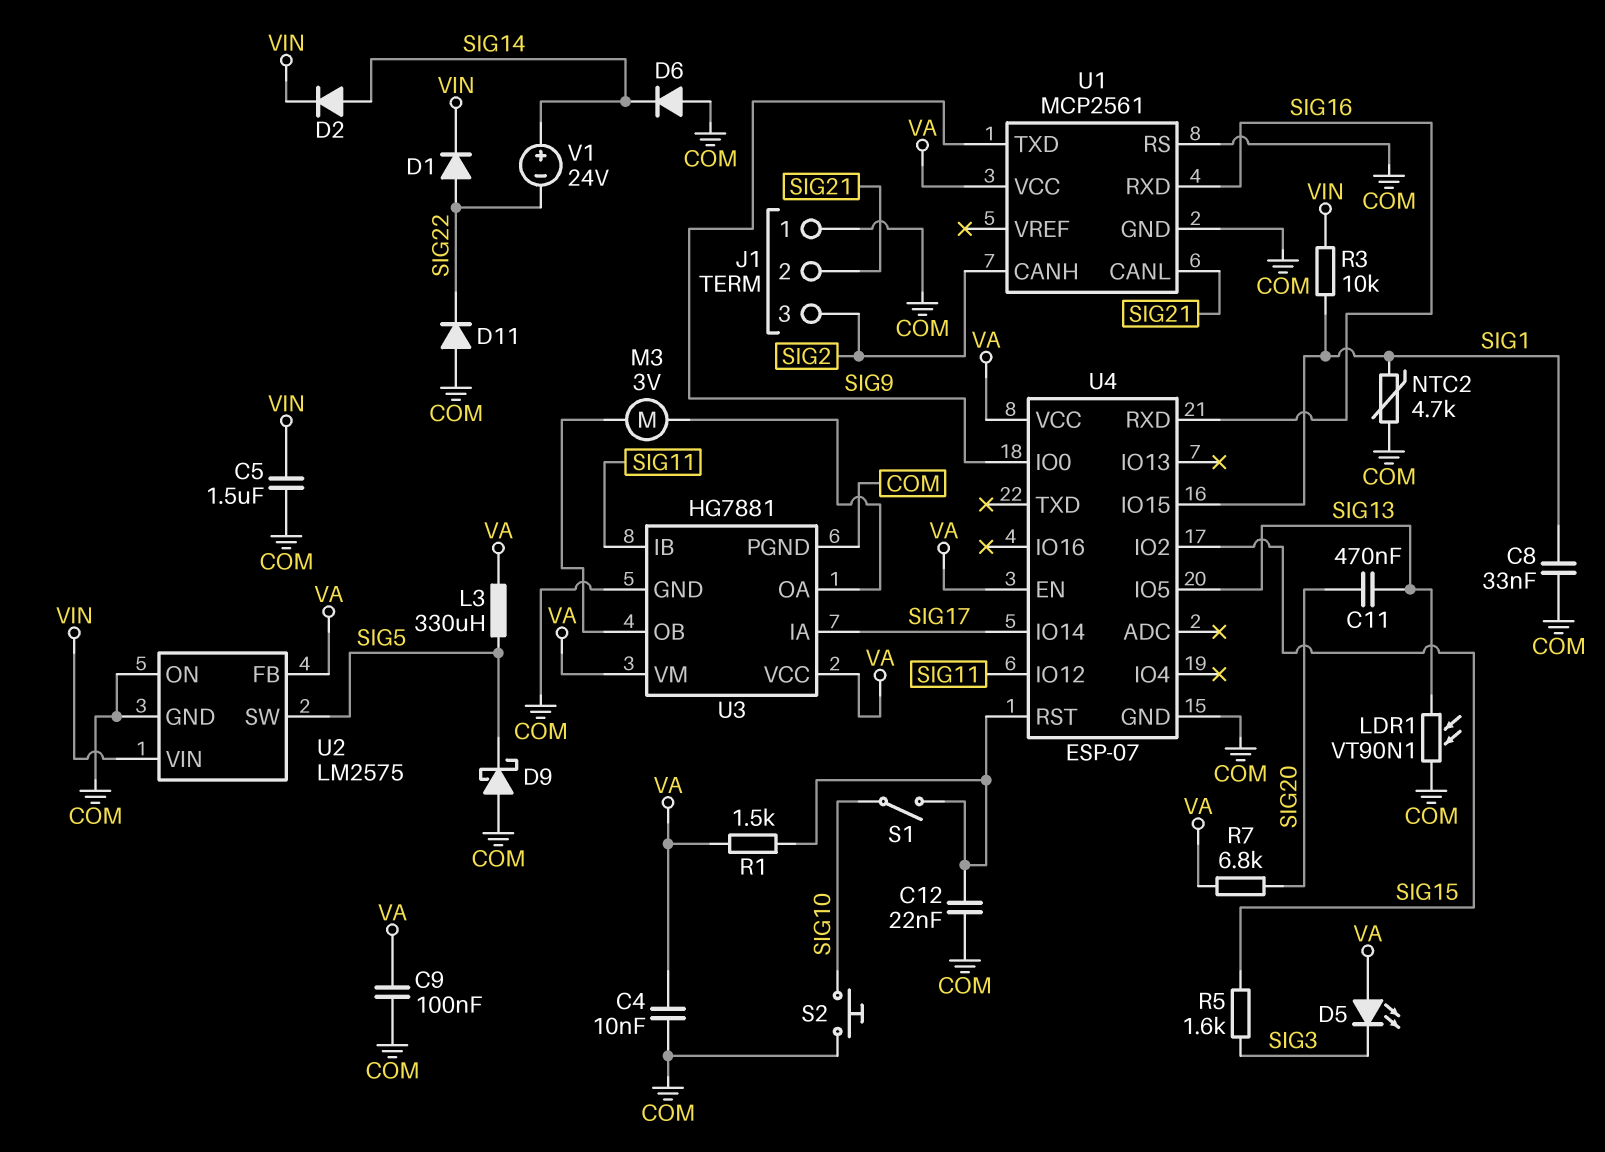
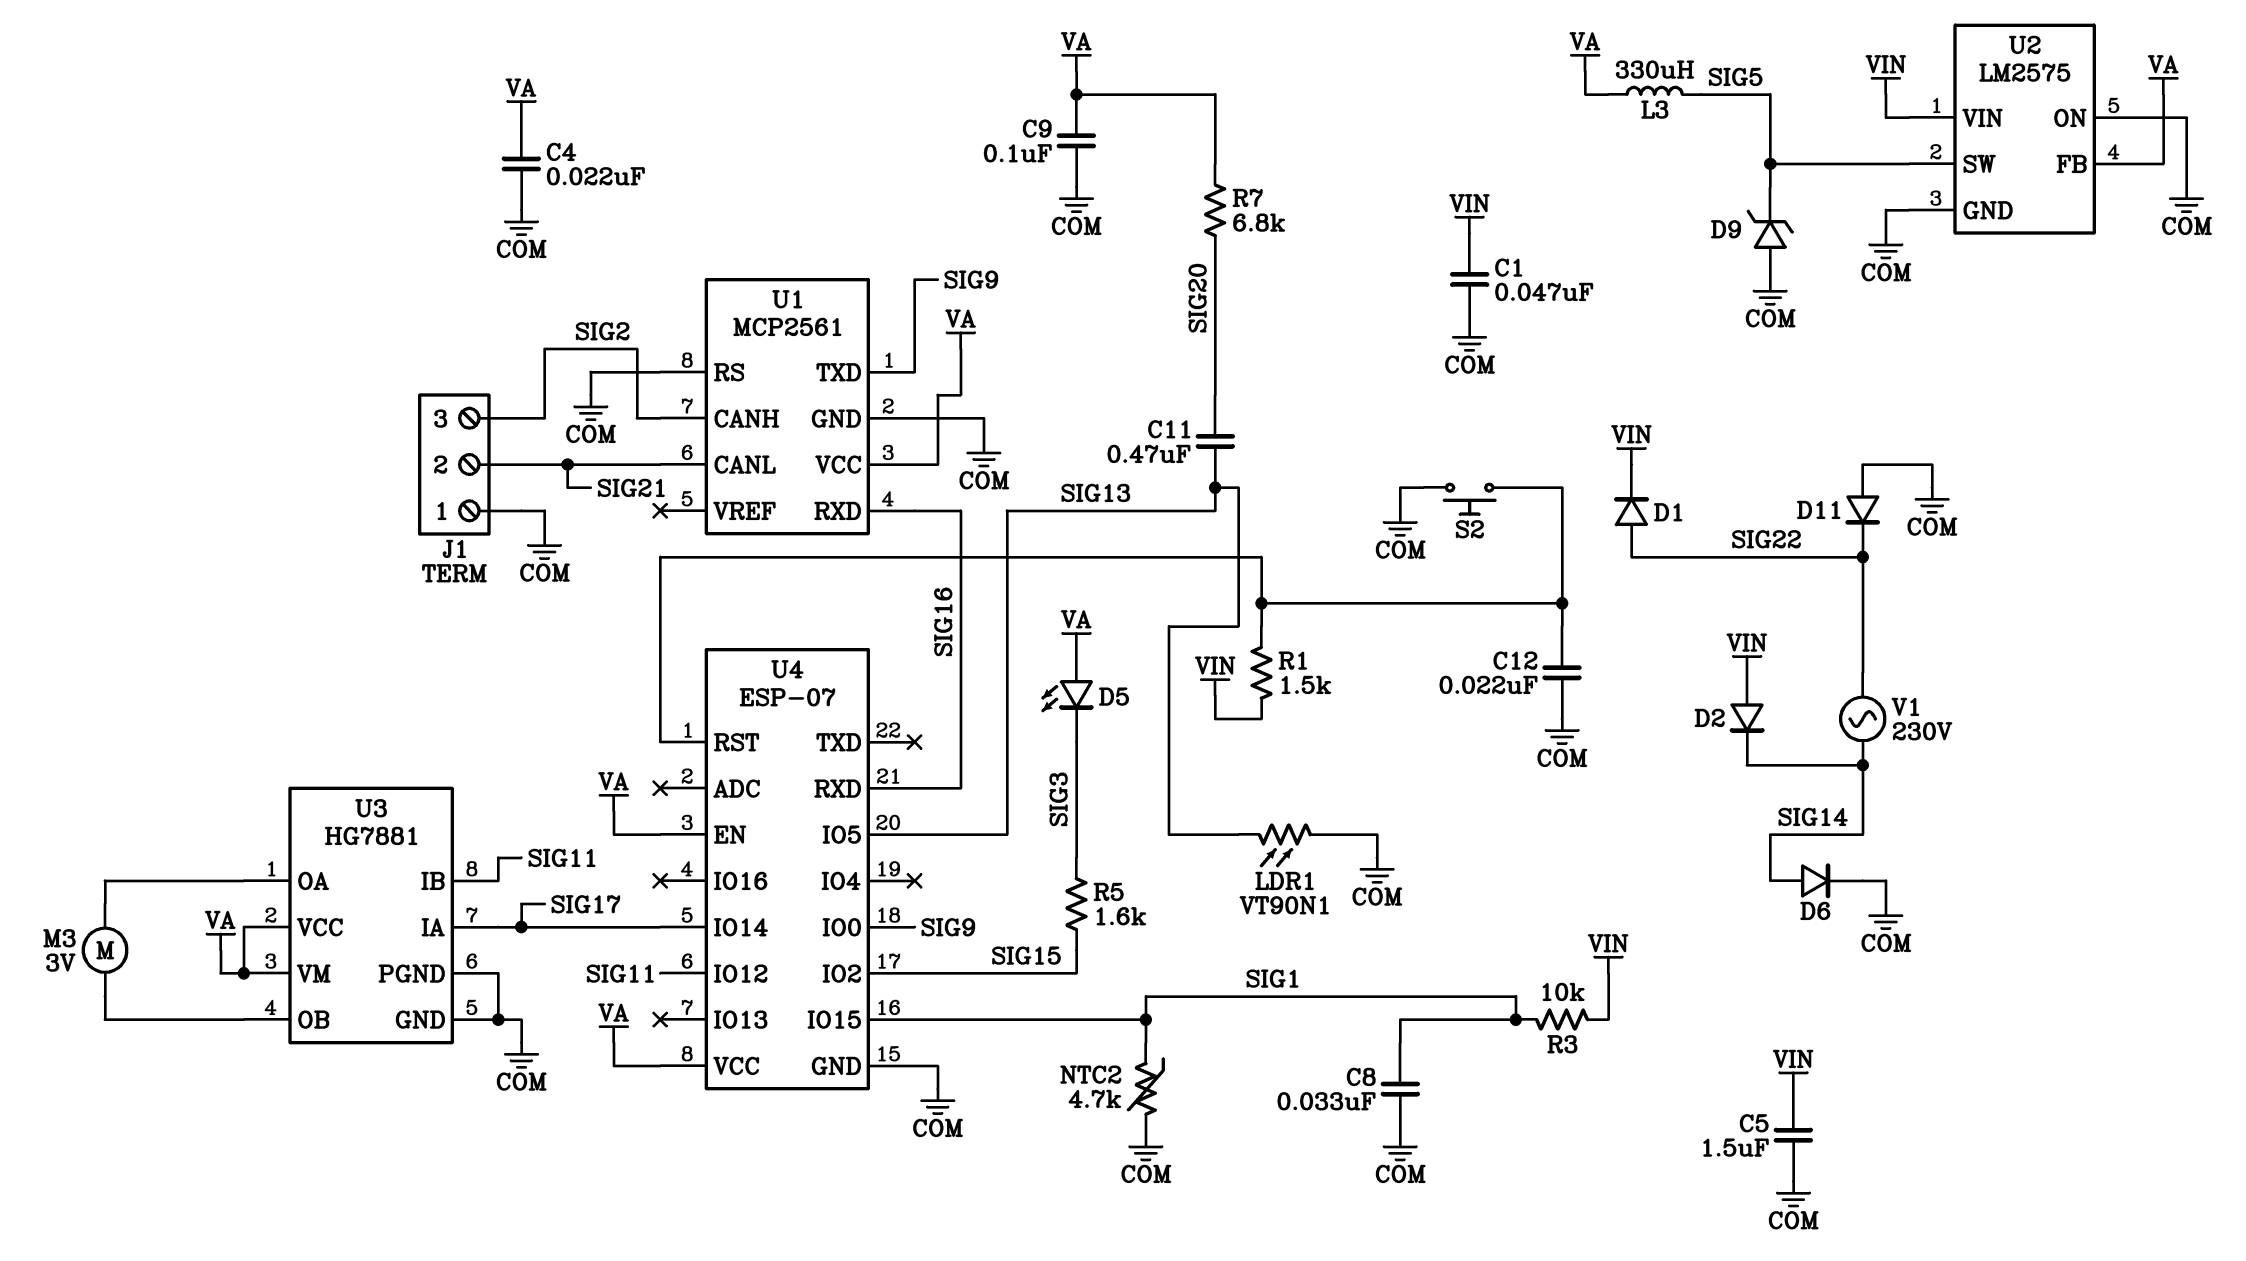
C1: none -> 47nF (COM, VIN)
C4: 10nF (COM, VA) -> 22nF (COM, VA)
D2: diode (A SIG14, K VIN) -> diode (A VIN, K SIG14)
D6: diode (A COM, K SIG14) -> diode (A SIG14, K COM)
D9: schottky (A COM, K SIG5) -> zener (A COM, K SIG5)
R1: 1.5k (U4/RST, VA) -> 1.5k (U4/RST, VIN)
S1: switch (SIG10, U4/RST) -> none
S2: button (COM, SIG10) -> button (COM, U4/RST)
V1: 24V (plus SIG14, minus SIG22) -> AC 230V (SIG14, SIG22)

